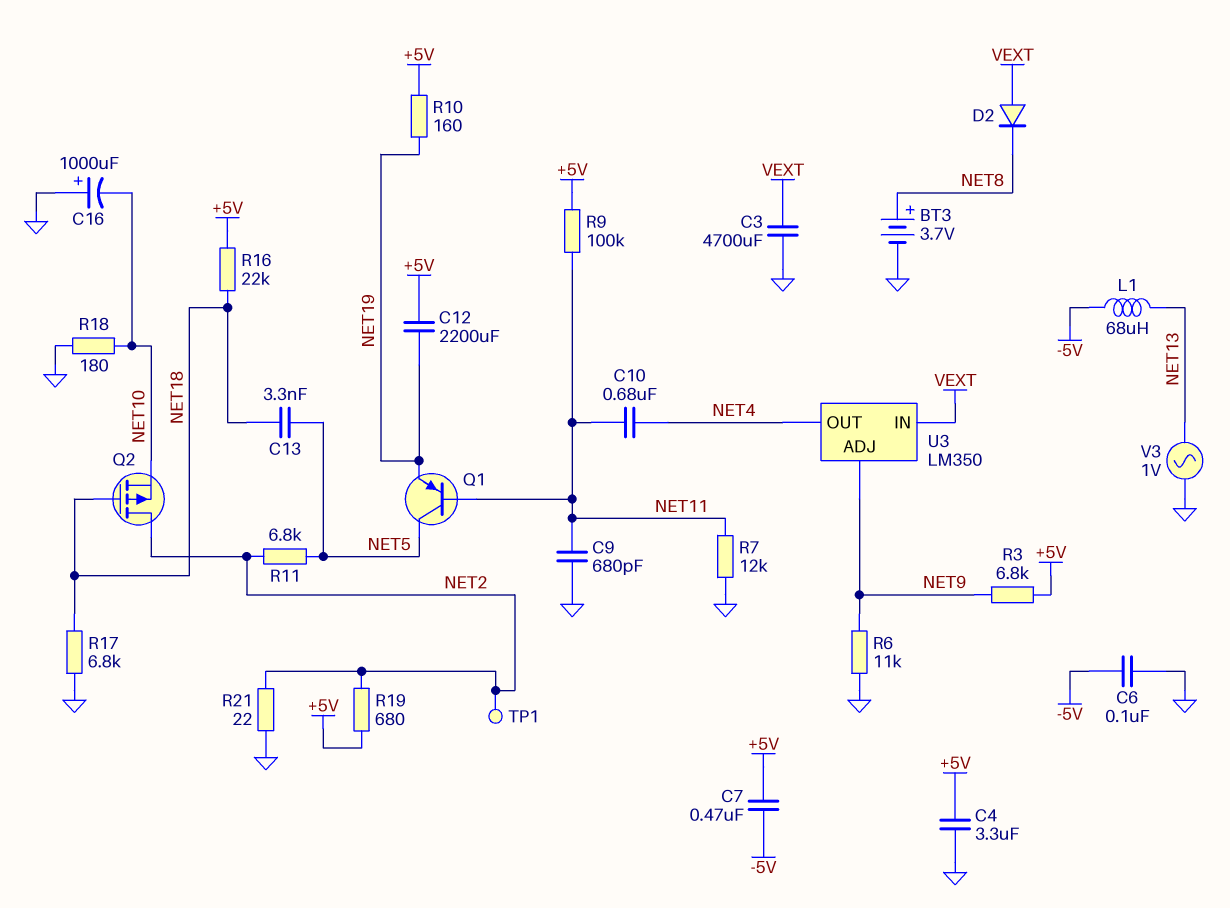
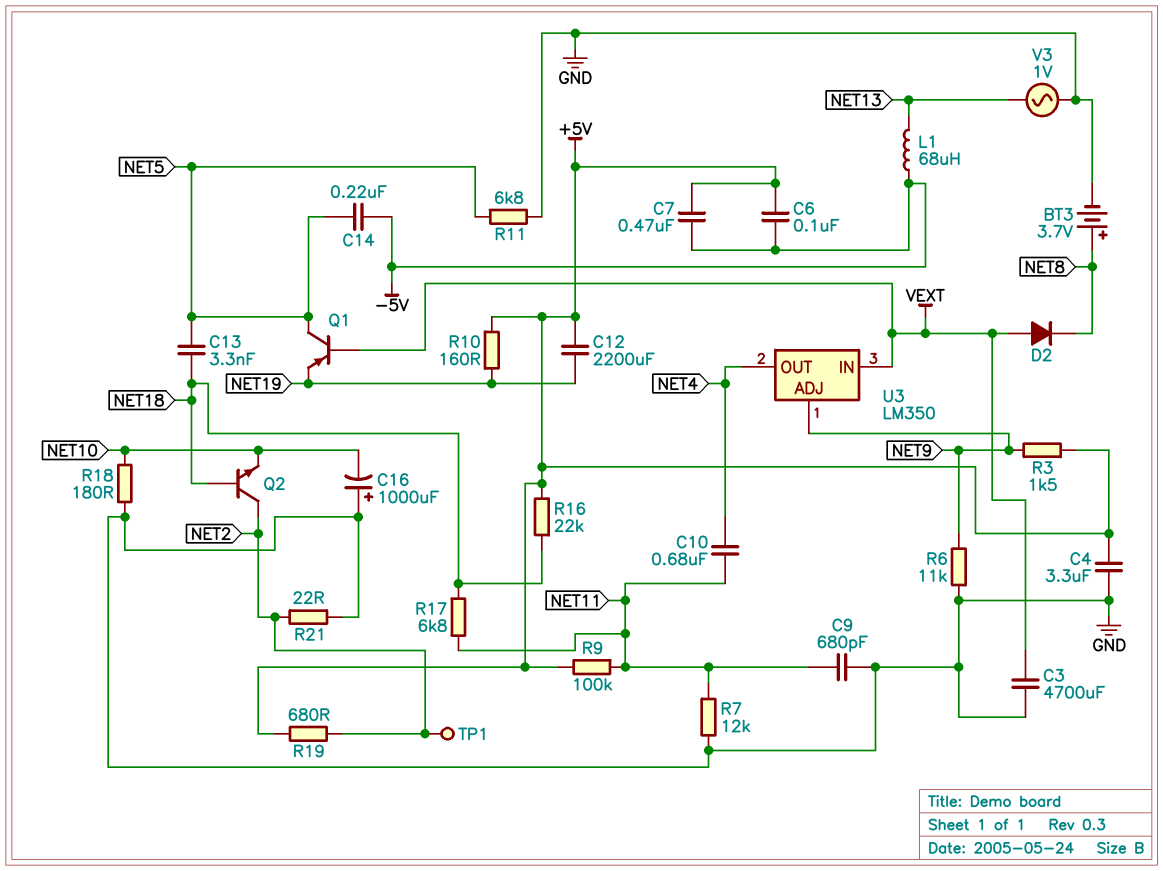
C6: 100nF (-5V, GND) -> 100nF (+5V, -5V)
C14: none -> 220nF (-5V, NET5)
Q1: PNP (B NET11, C NET5, E NET19) -> PNP (B VEXT, C NET5, E NET19)
Q2: PMOS (G NET18, D NET2, S NET10) -> NPN (B NET18, C NET2, E NET10)
R3: 6.8k (+5V, NET9) -> 1.5k (+5V, NET9)
R11: 6.8k (NET2, NET5) -> 6.8k (GND, NET5)
R17: 6.8k (GND, NET18) -> 6.8k (NET11, NET18)

